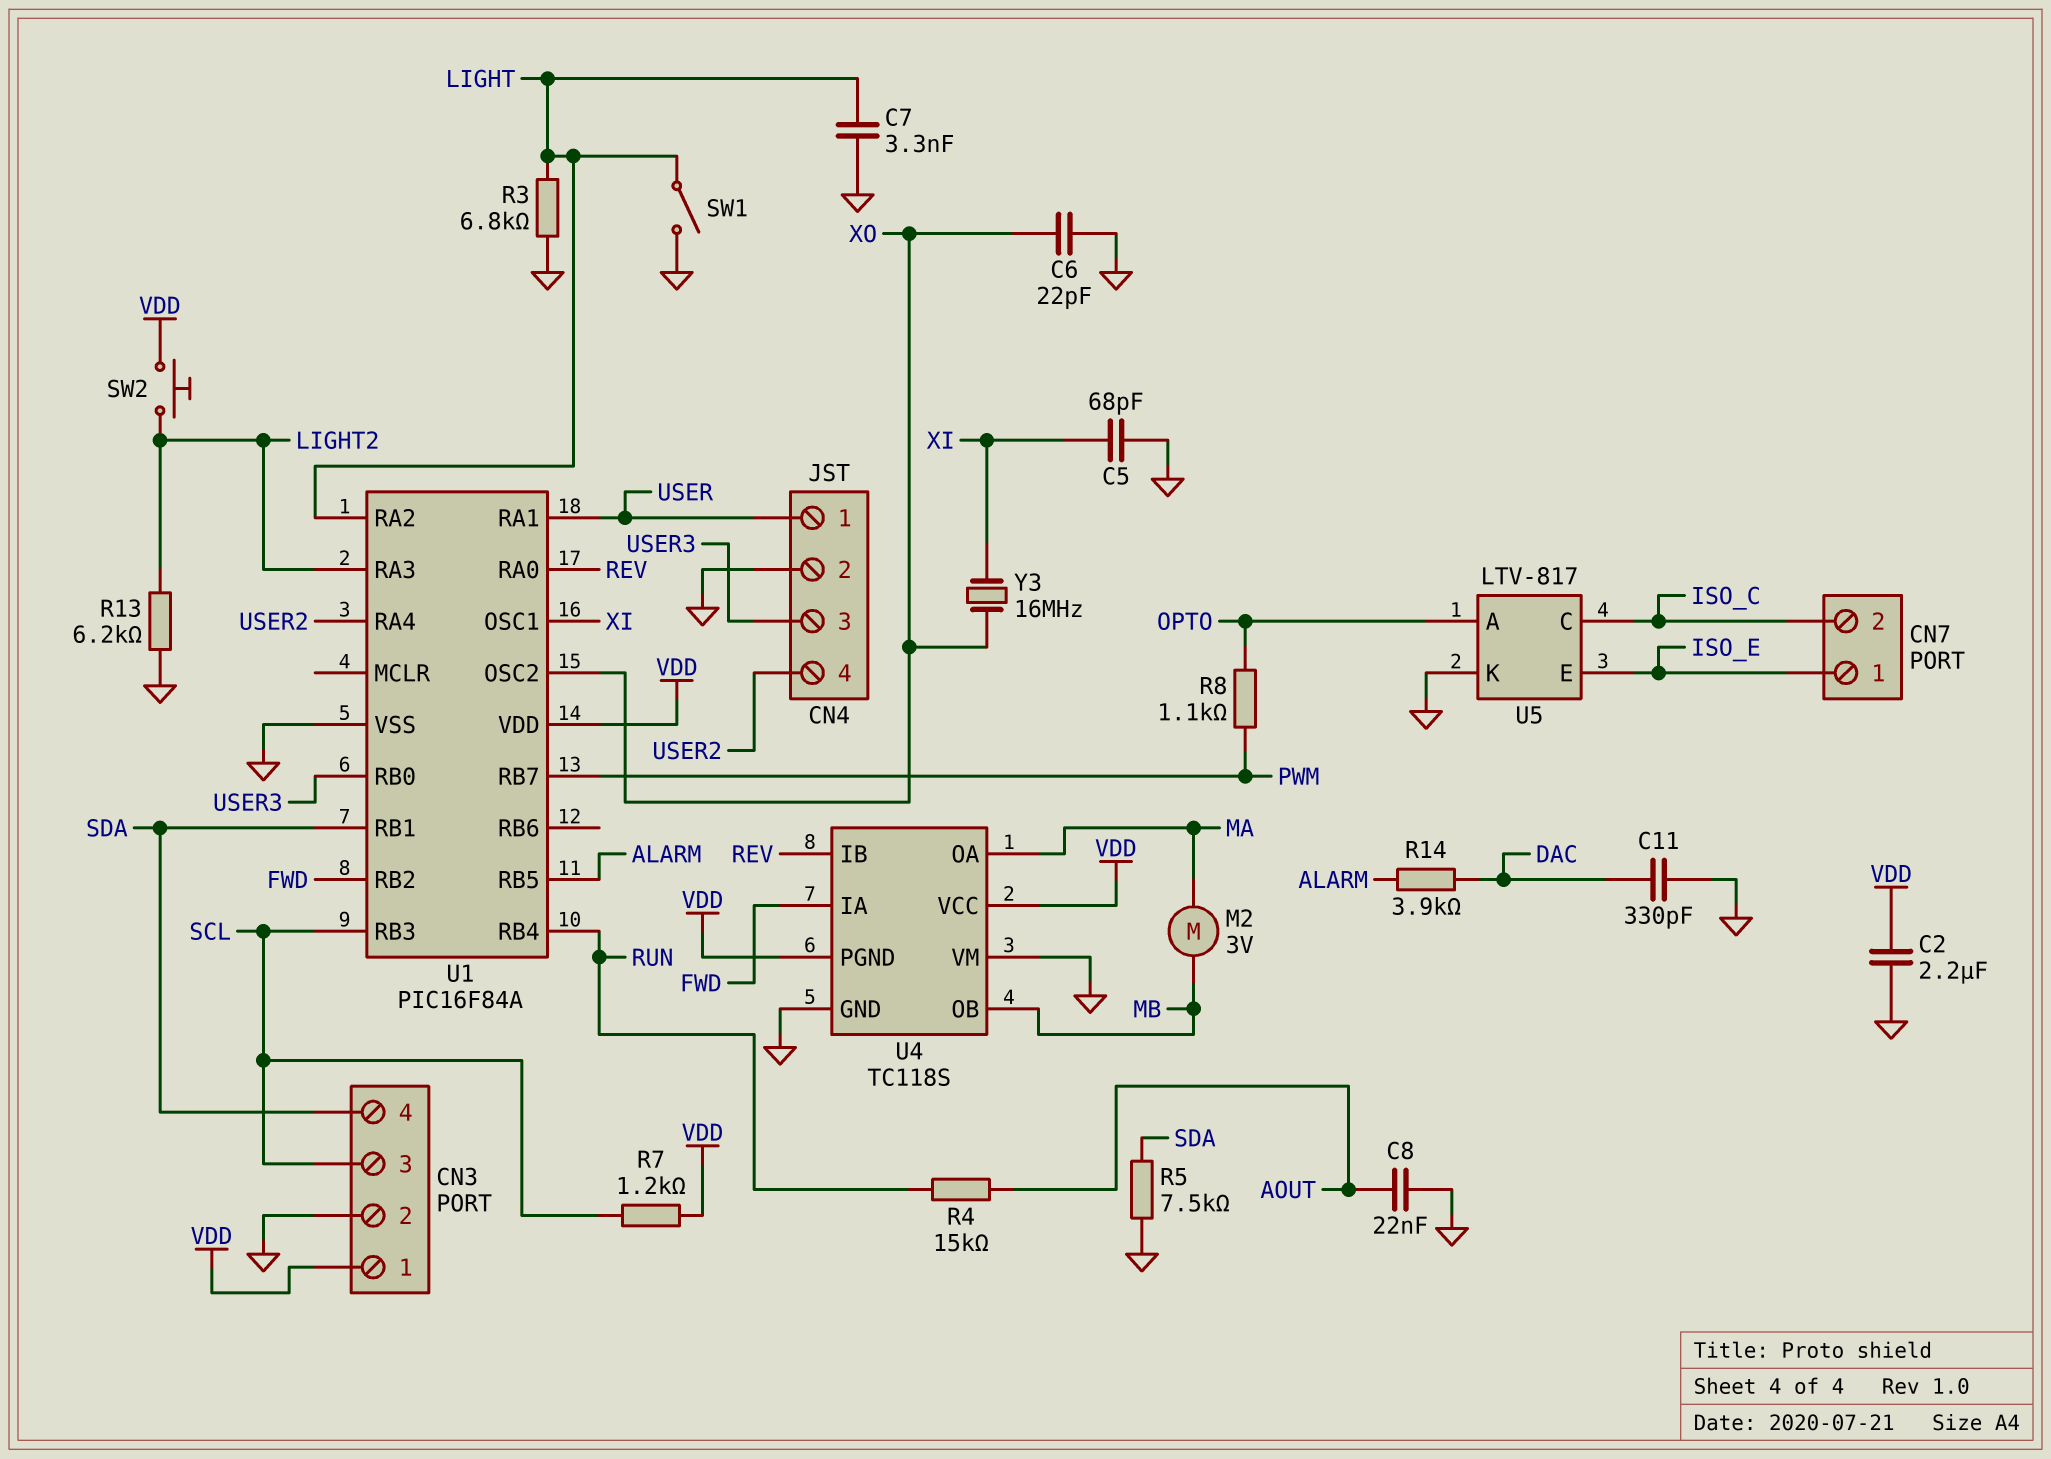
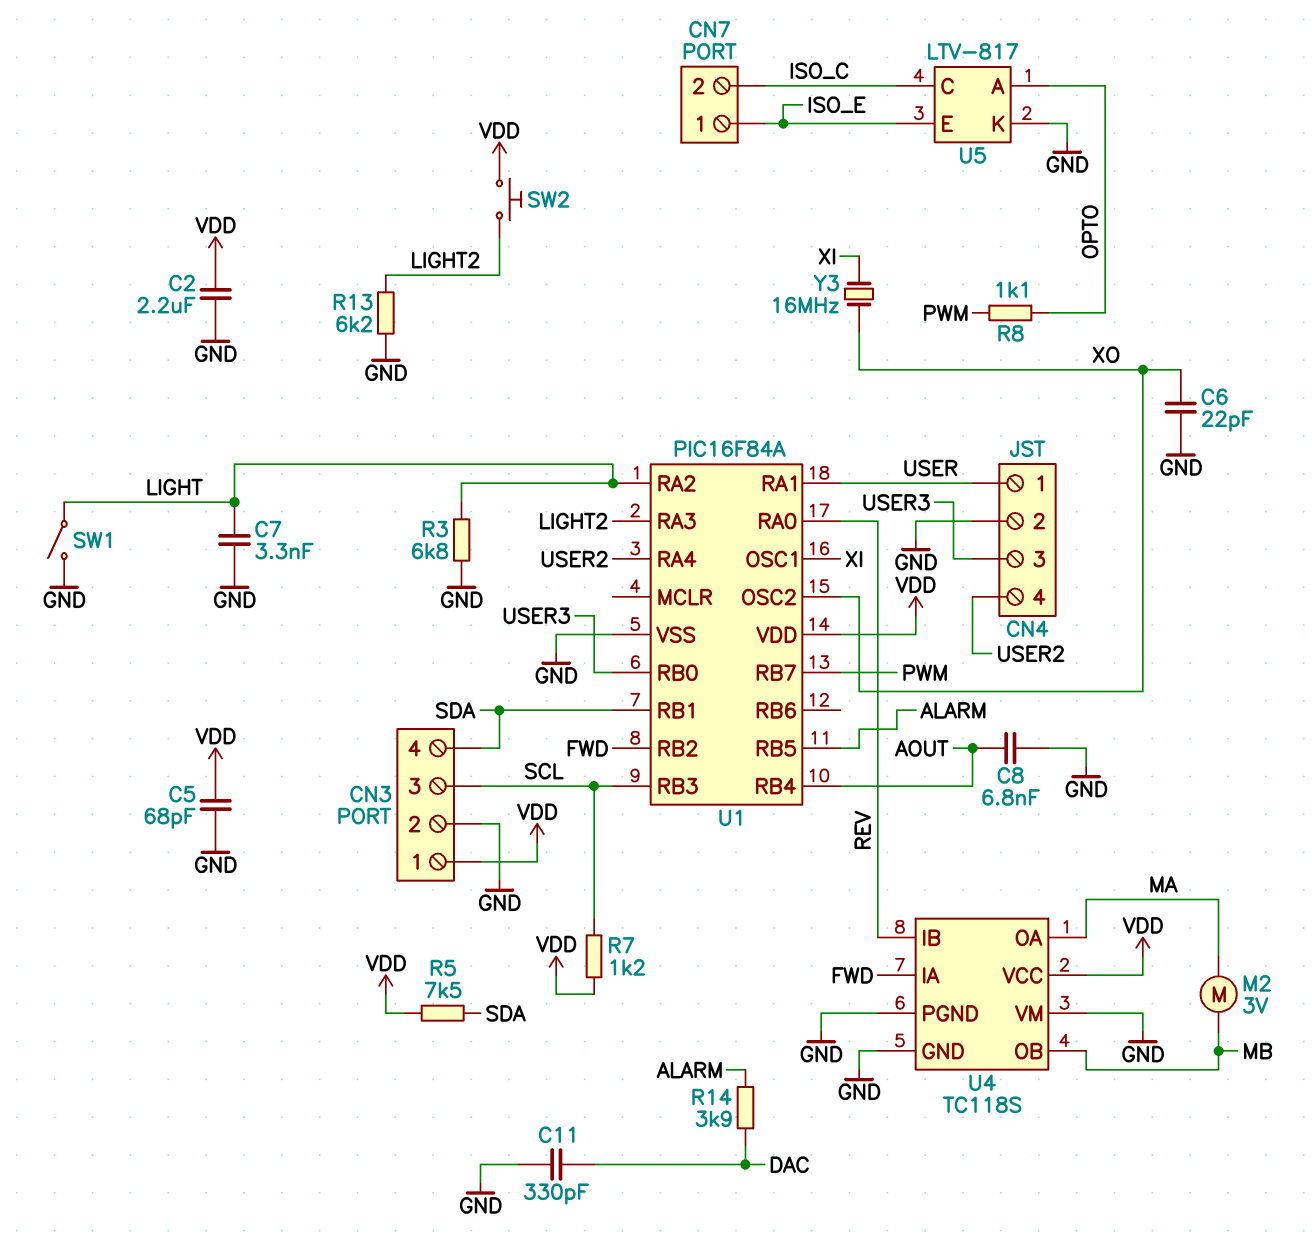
C5: 68pF (GND, XI) -> 68pF (GND, VDD)
C8: 22nF (AOUT, GND) -> 6.8nF (AOUT, GND)
R4: 15k (AOUT, RUN) -> none
R5: 7.5k (GND, SDA) -> 7.5k (SDA, VDD)
U1 pin RB4: RUN -> AOUT
U4 pin PGND: VDD -> GND

